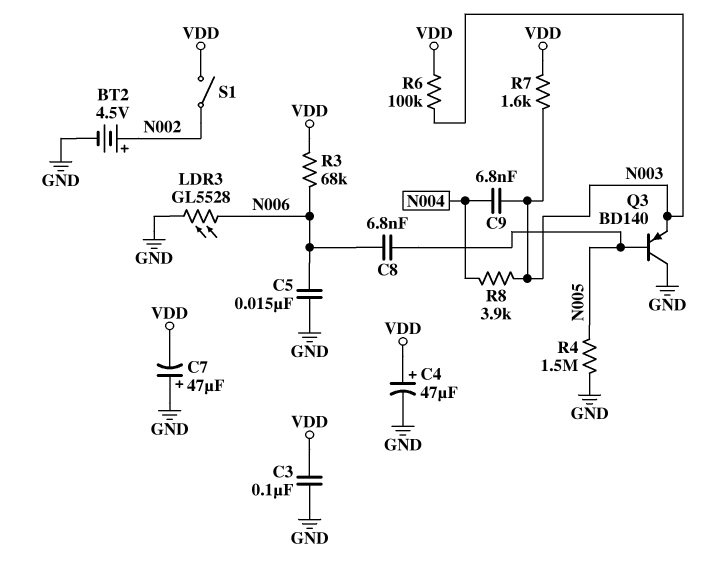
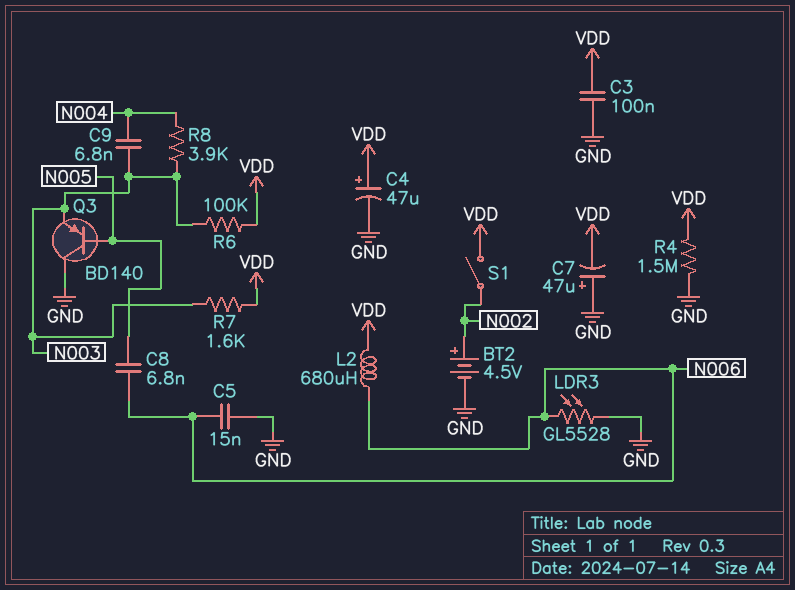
L2: none -> 680uH (N006, VDD)
R3: 68k (N006, VDD) -> none
R4: 1.5M (GND, N005) -> 1.5M (GND, VDD)

